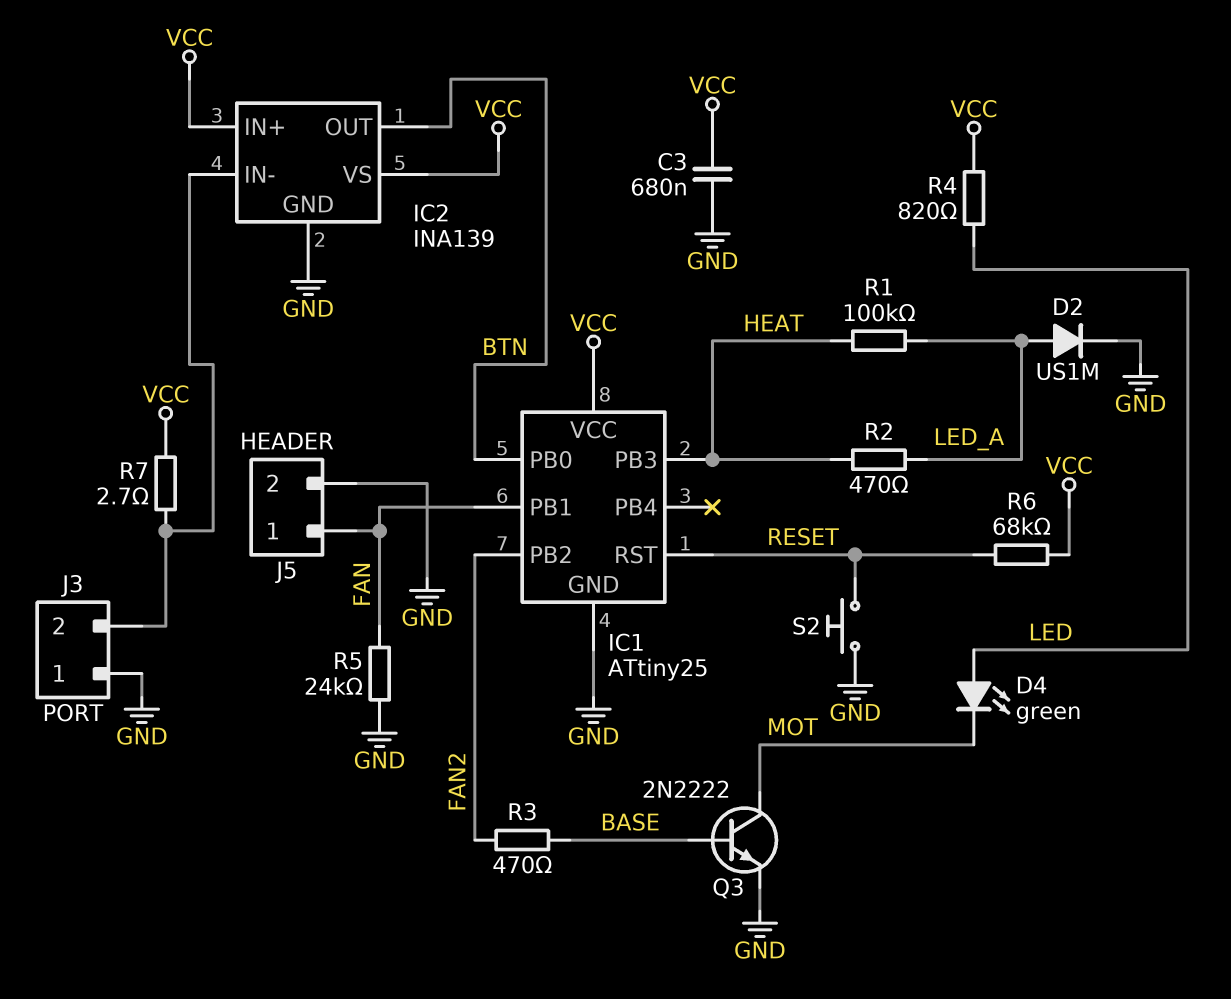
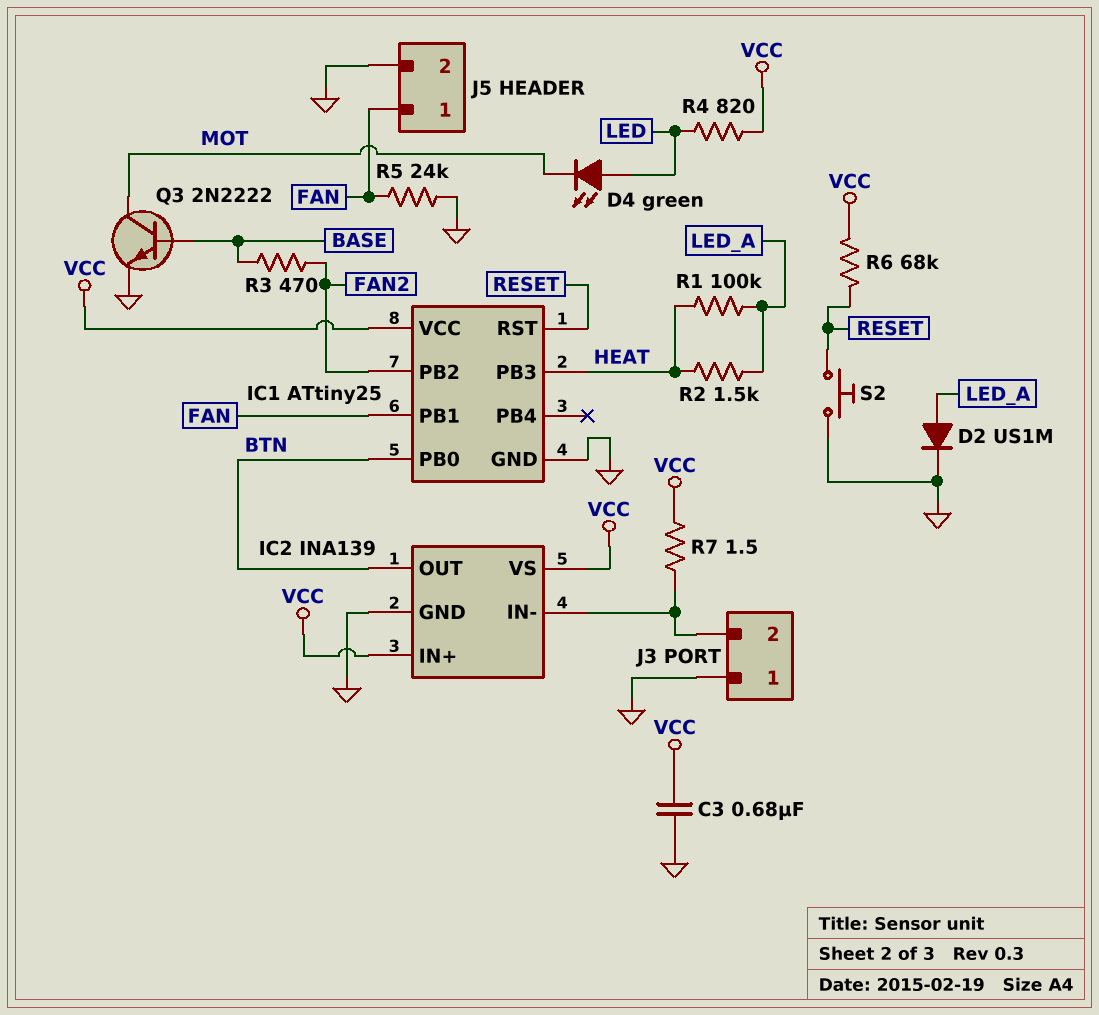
R2: 470 (HEAT, LED_A) -> 1.5k (HEAT, LED_A)
R7: 2.7 (IC2/IN-, VCC) -> 1.5 (IC2/IN-, VCC)

